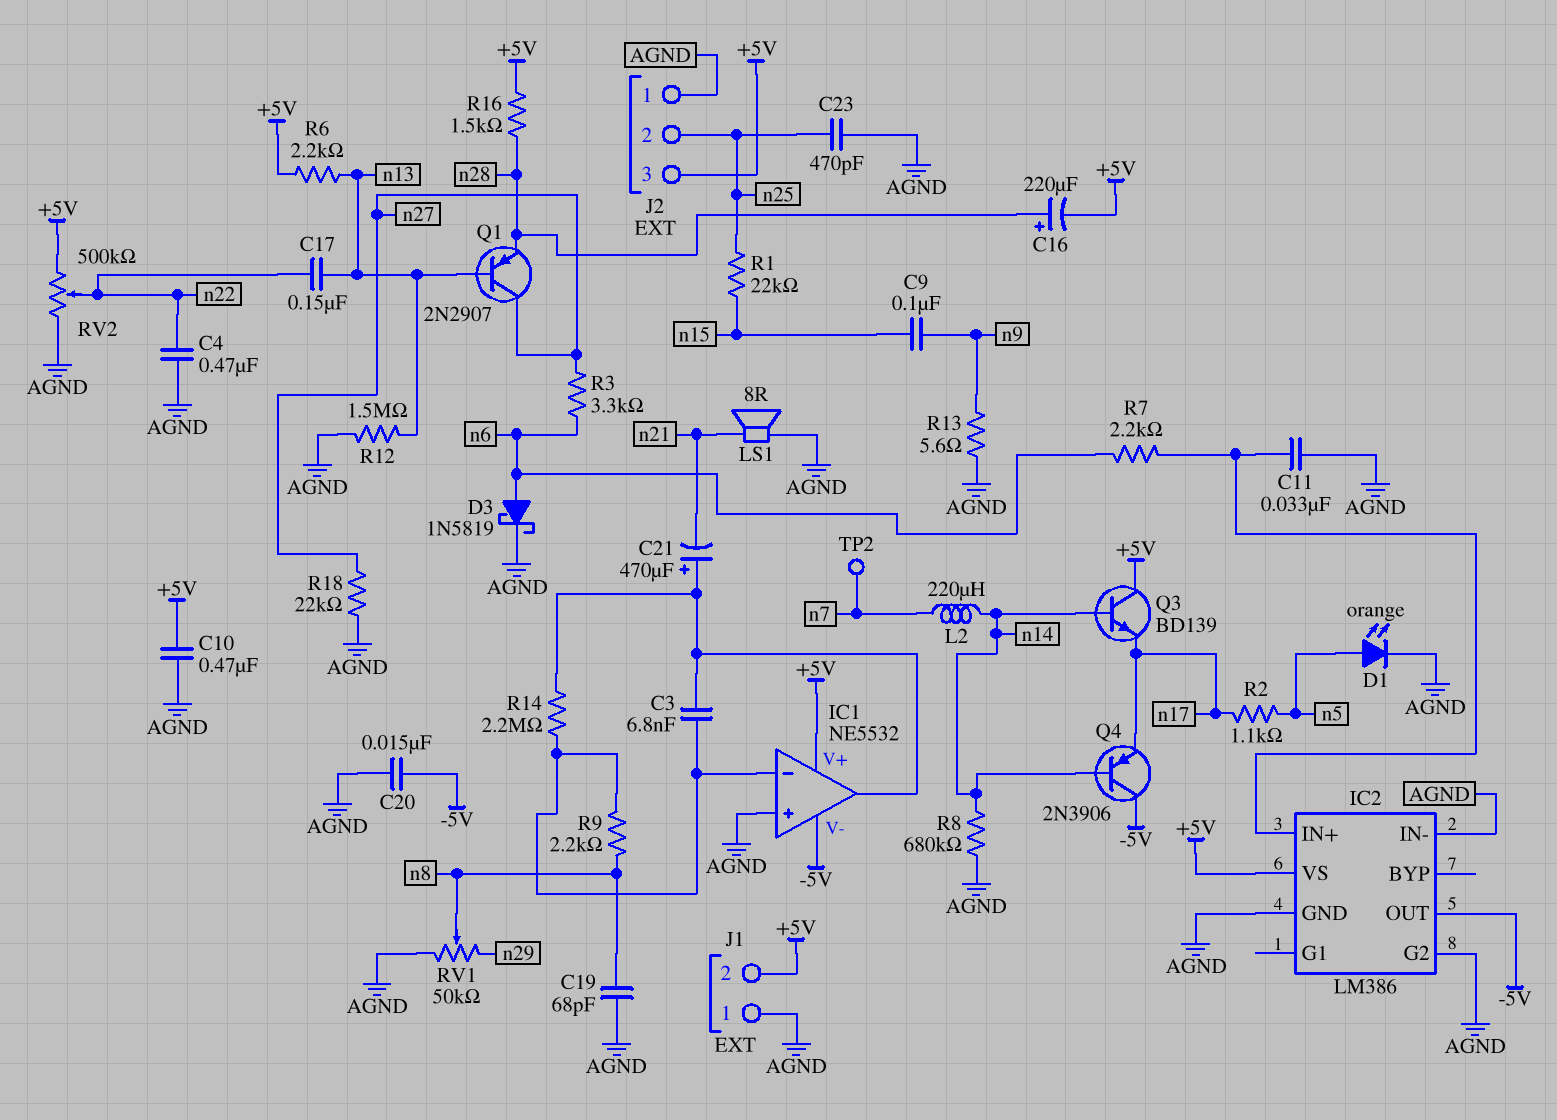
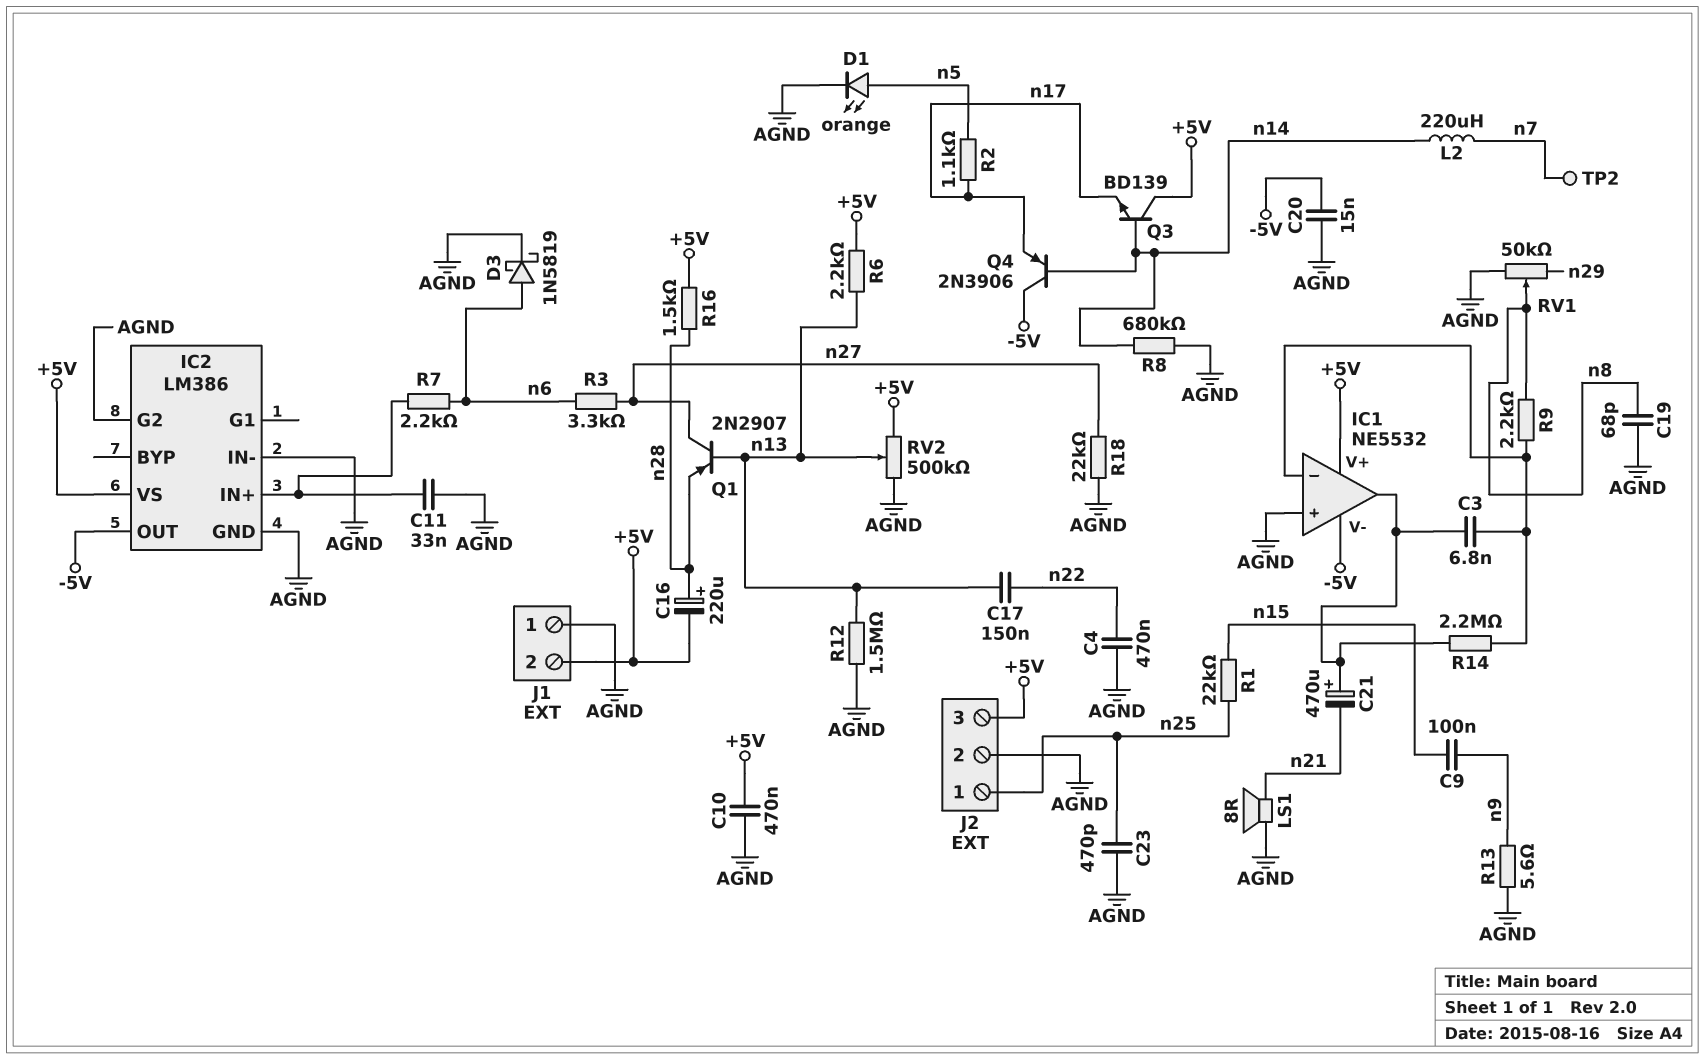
J2 pin 1: AGND -> n25
J2 pin 2: n25 -> AGND
RV2: 500k (+5V, AGND, wiper n22) -> 500k (+5V, AGND, wiper n13)

